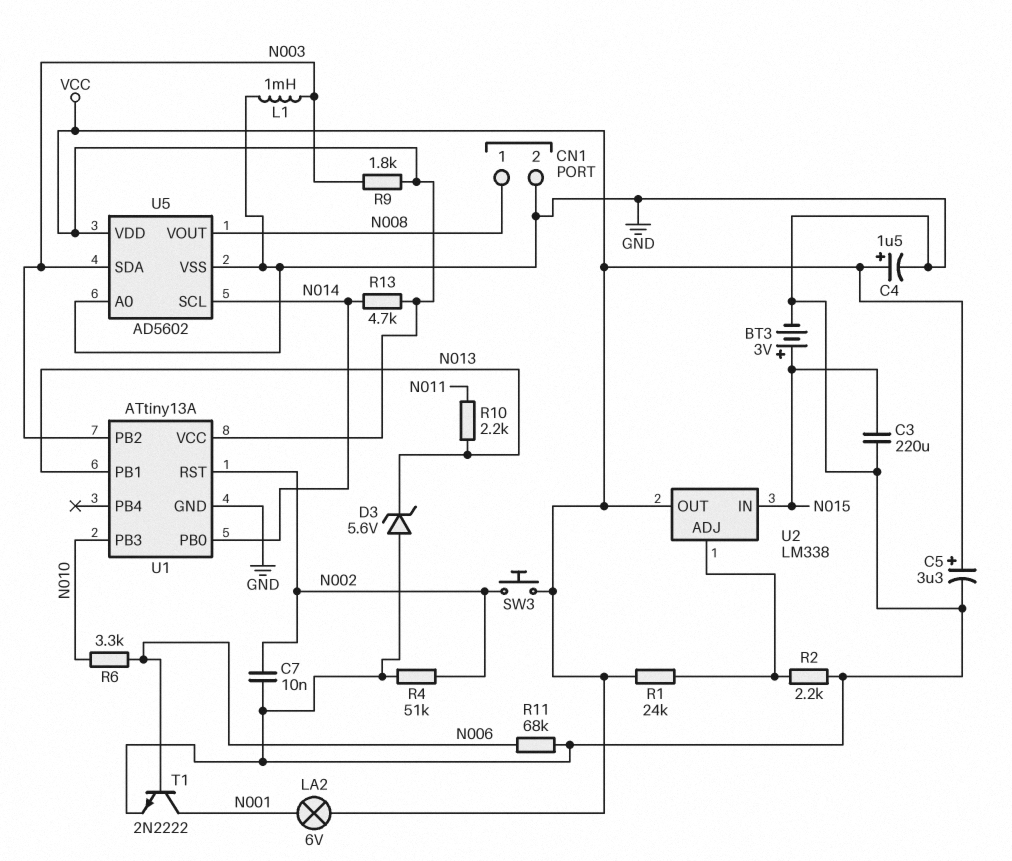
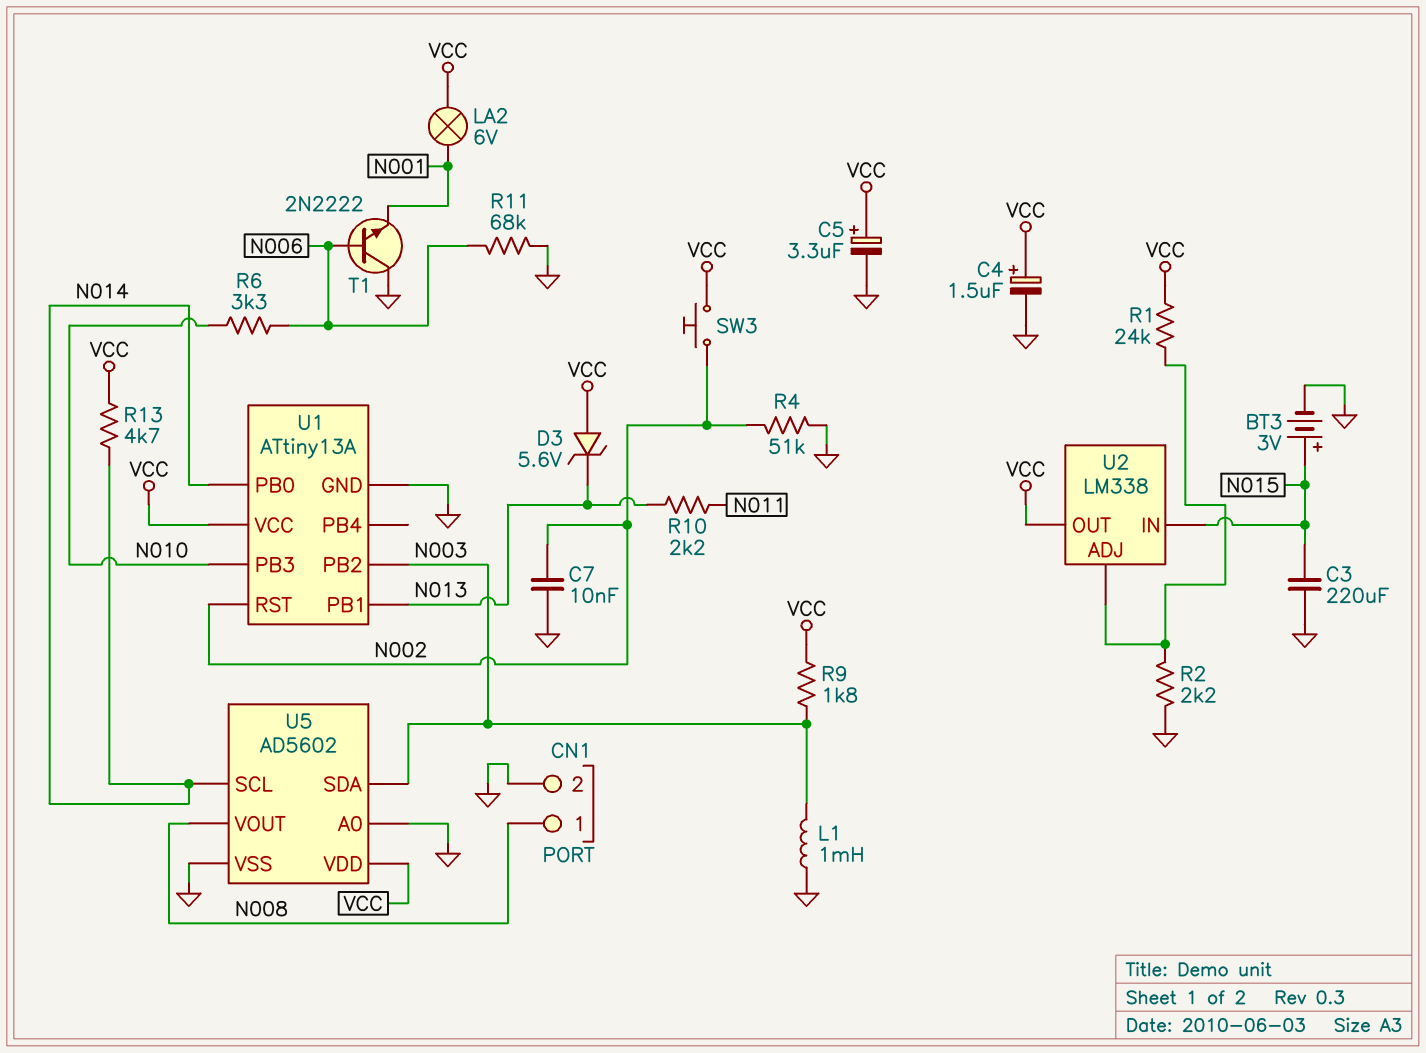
D3: zener 5.6V (A GND, K N013) -> zener 5.6V (A VCC, K N013)
T1: NPN 2N2222 (B N006, C N001, E GND) -> NPN 2N2222 (B N006, C GND, E N001)

